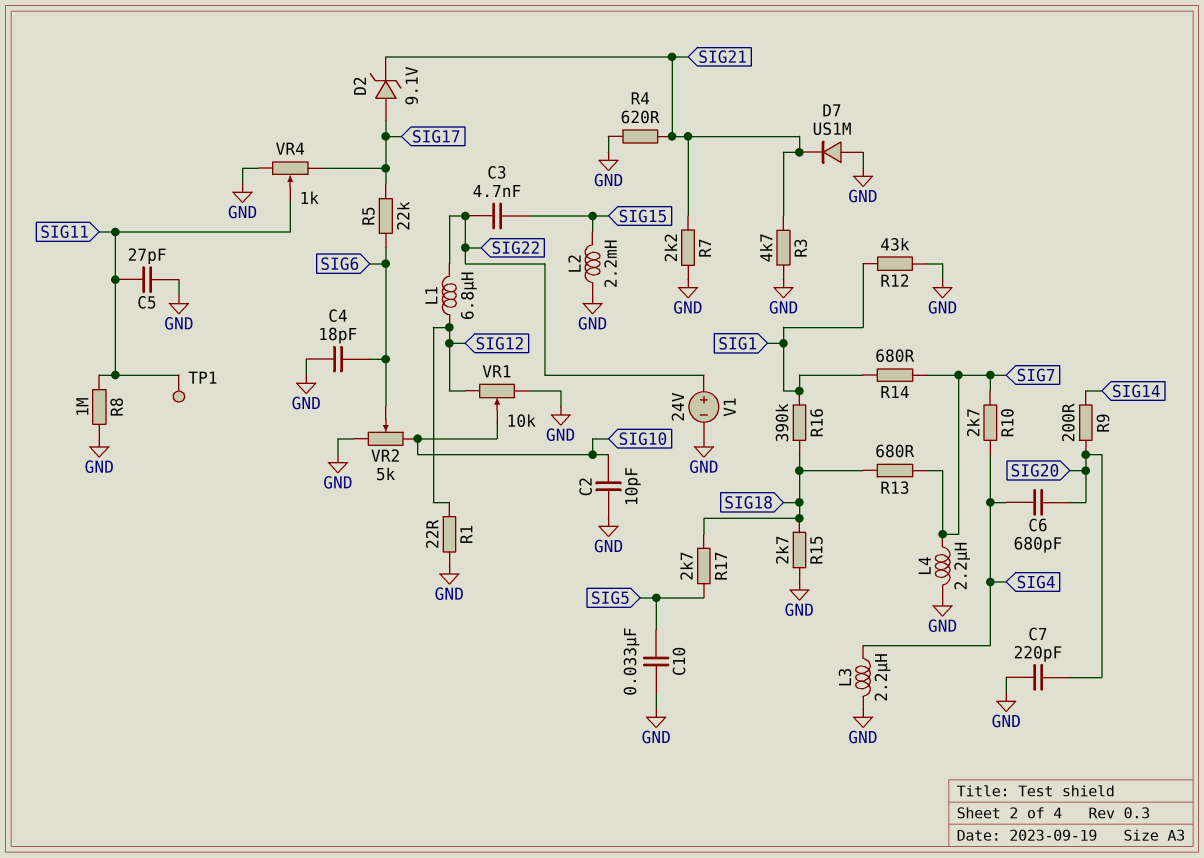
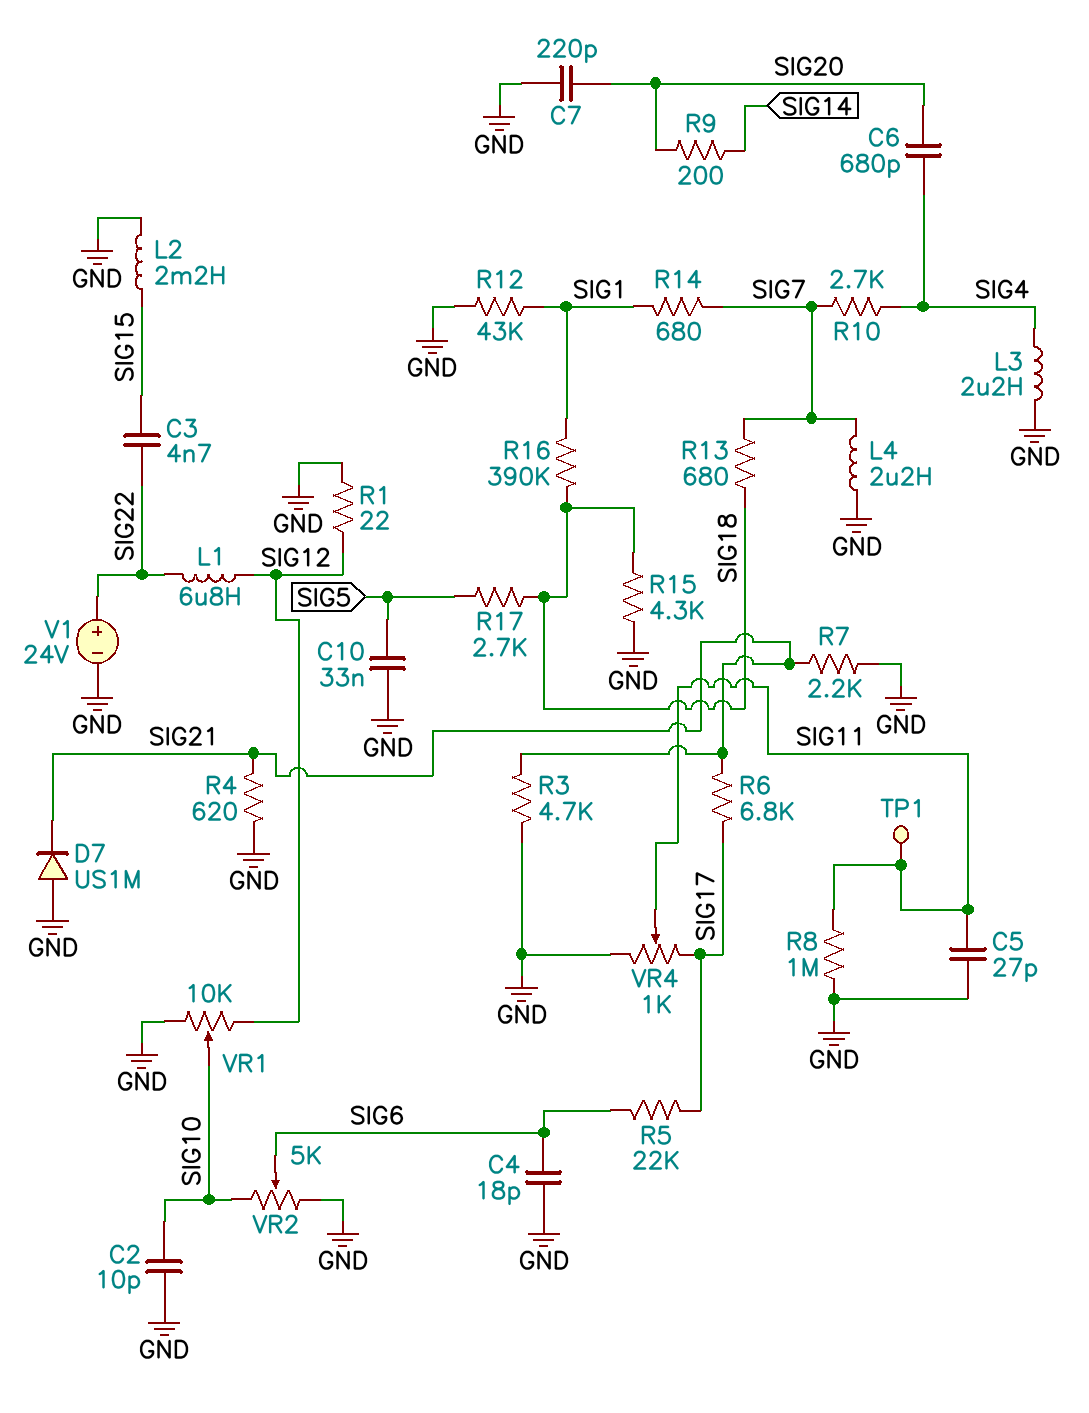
D2: zener 9.1V (A SIG17, K SIG21) -> none
R6: none -> 6.8k (SIG17, SIG21)
R15: 2.7k (GND, SIG18) -> 4.3k (GND, SIG18)

